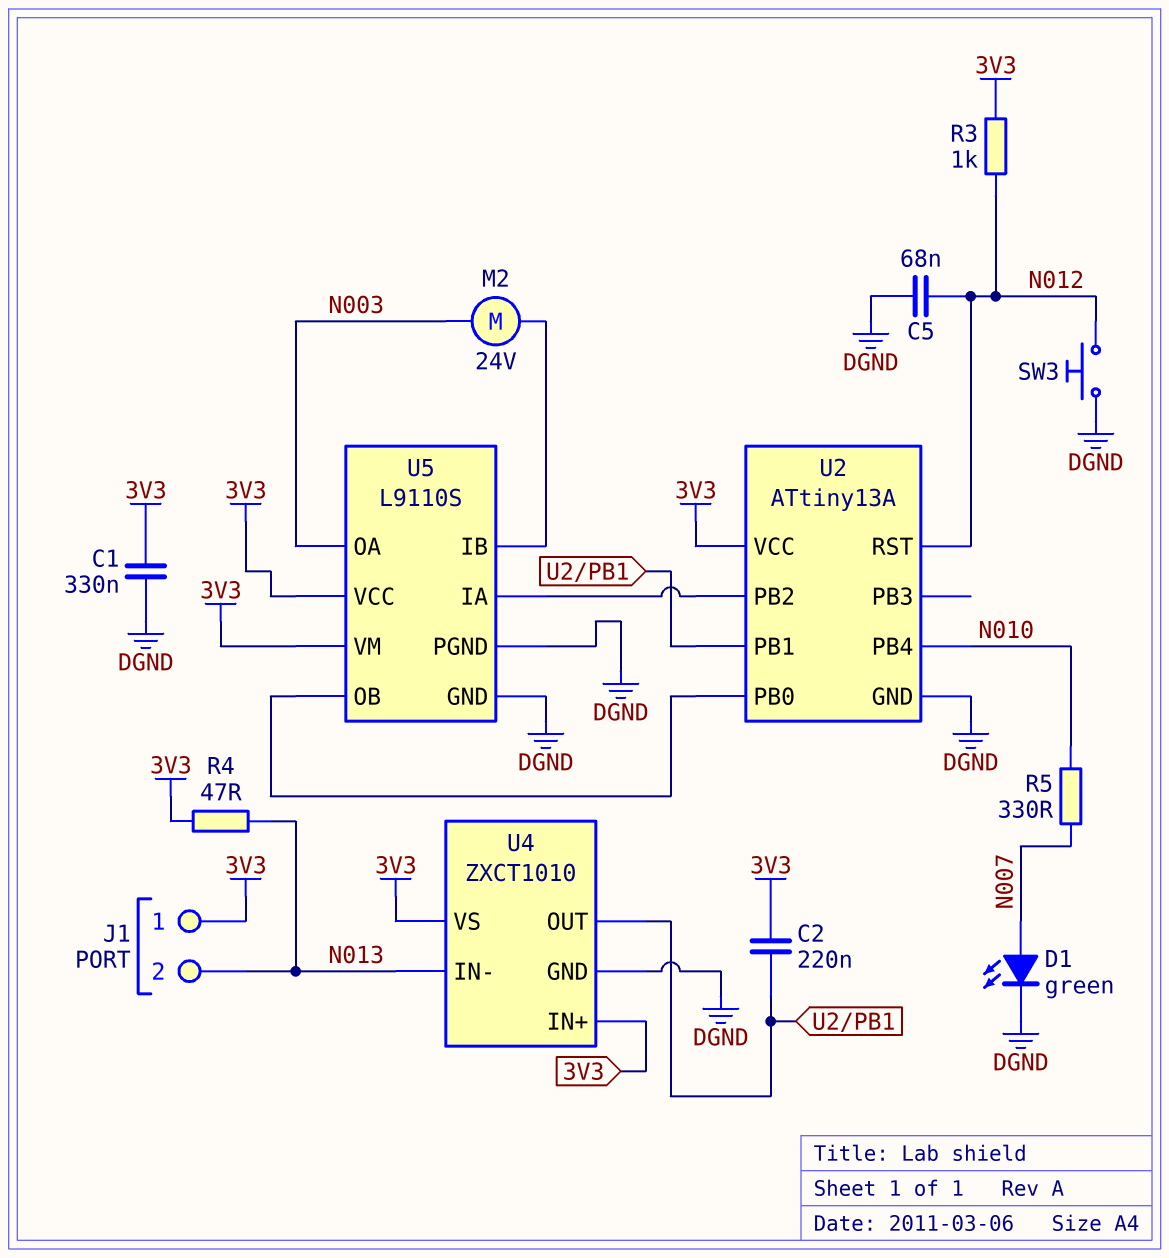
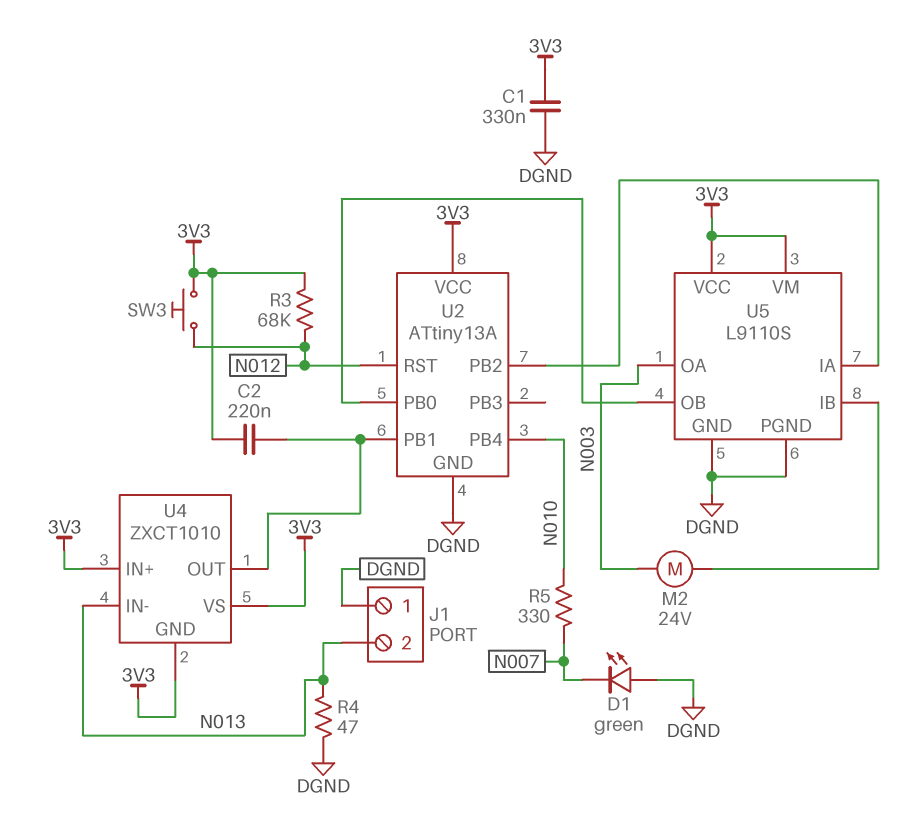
C5: 68nF (DGND, N012) -> none
D1: LED green (A N007, K DGND) -> LED green (A DGND, K N007)
J1 pin 1: 3V3 -> DGND
R3: 1k (3V3, N012) -> 68k (3V3, N012)
R4: 47 (3V3, N013) -> 47 (DGND, N013)
SW3: button (DGND, N012) -> button (3V3, N012)
U4 pin GND: DGND -> 3V3

